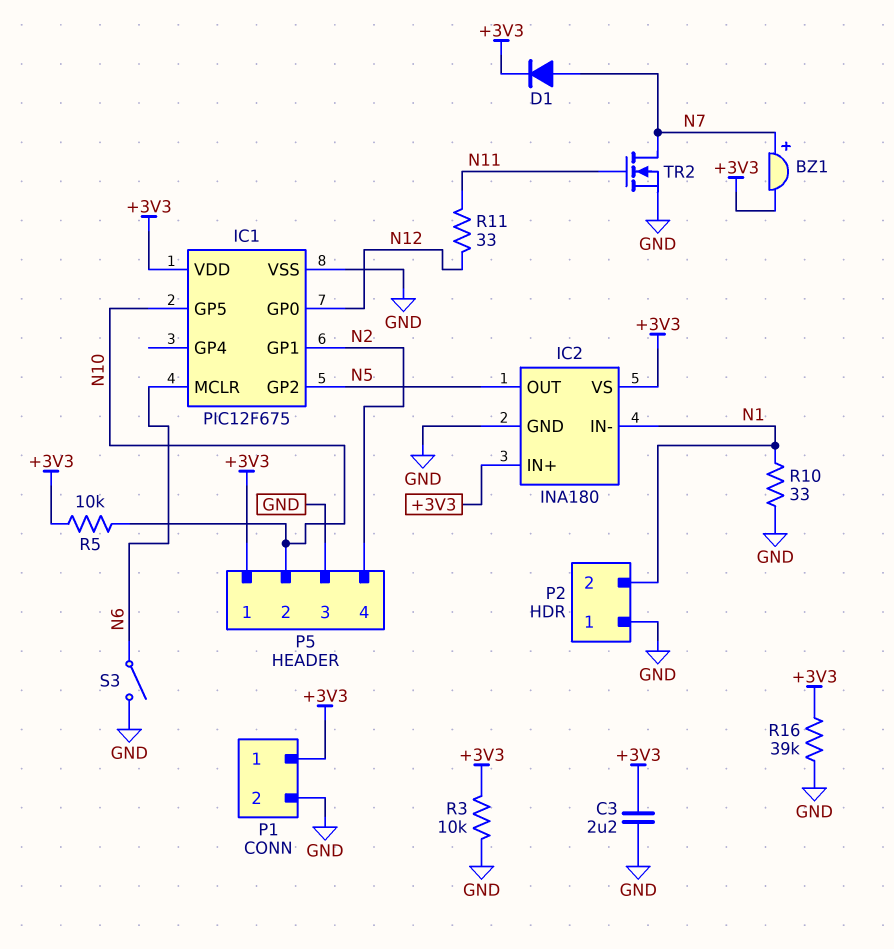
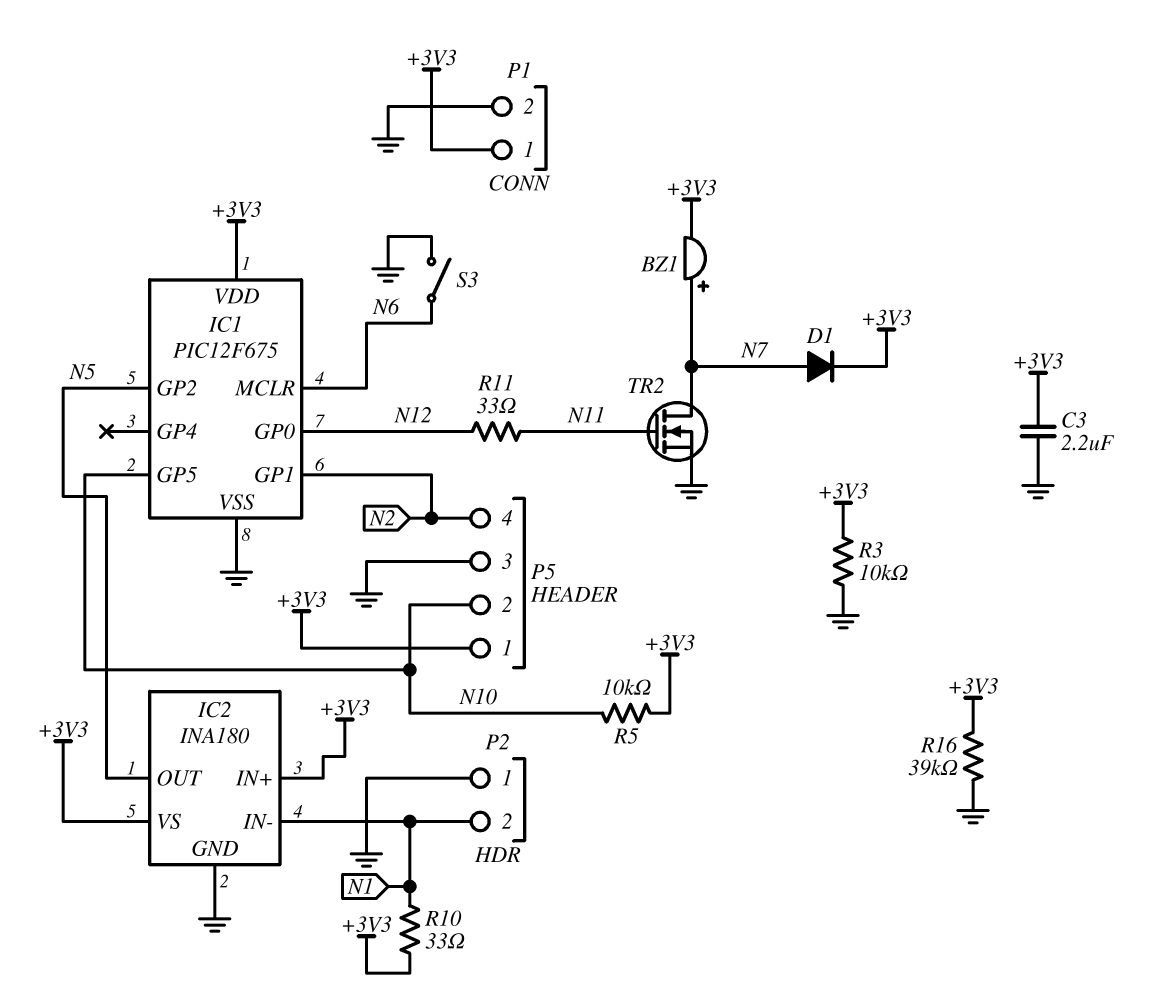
R10: 33 (GND, N1) -> 33 (+3V3, N1)

